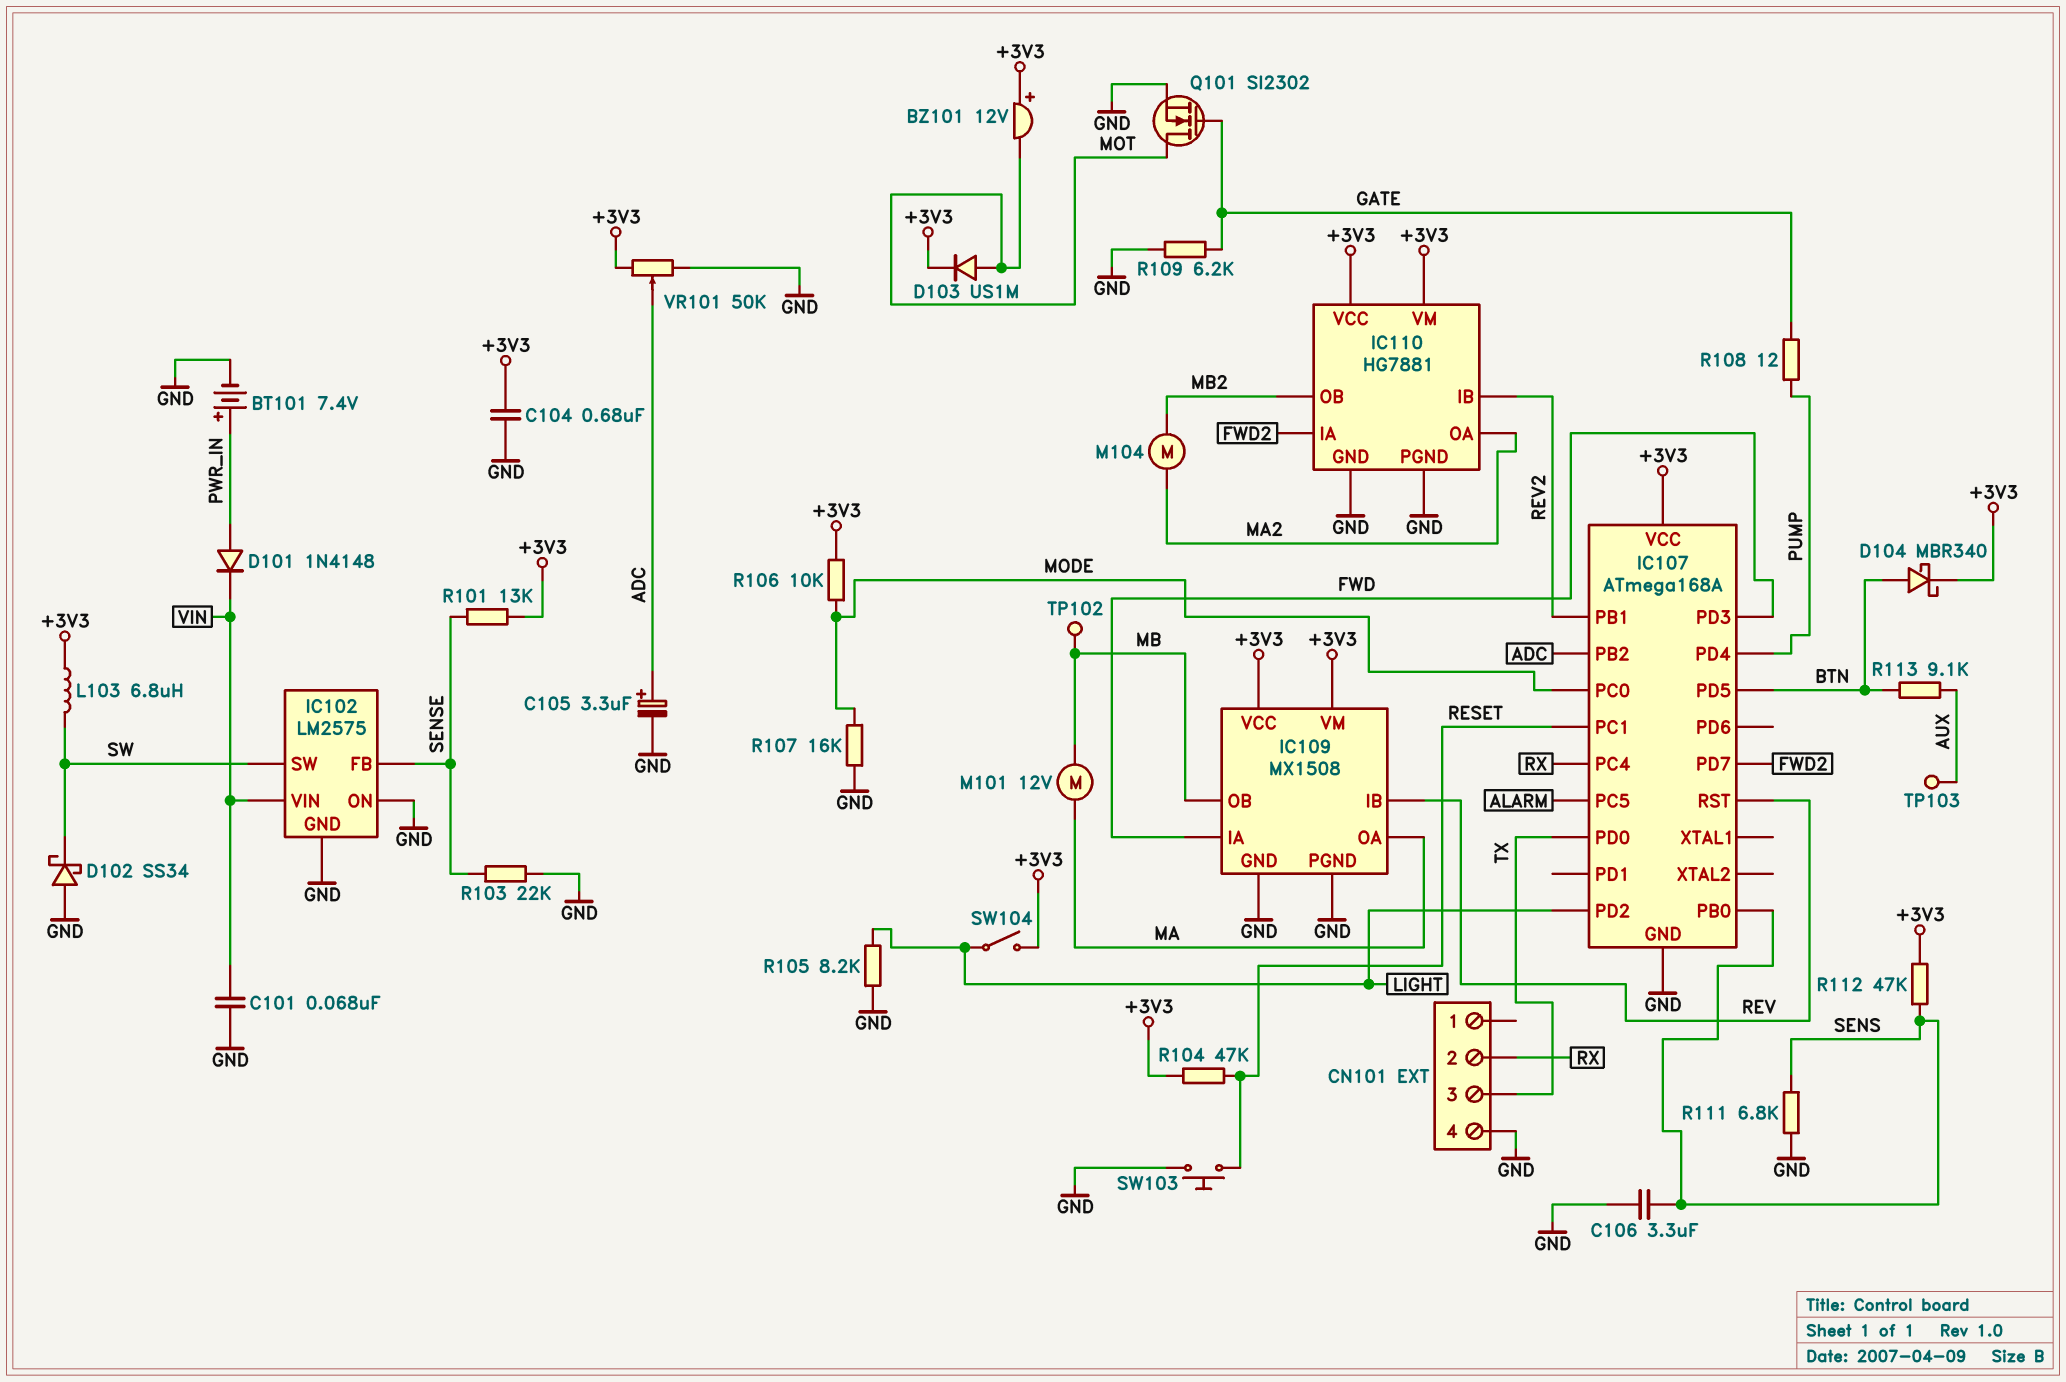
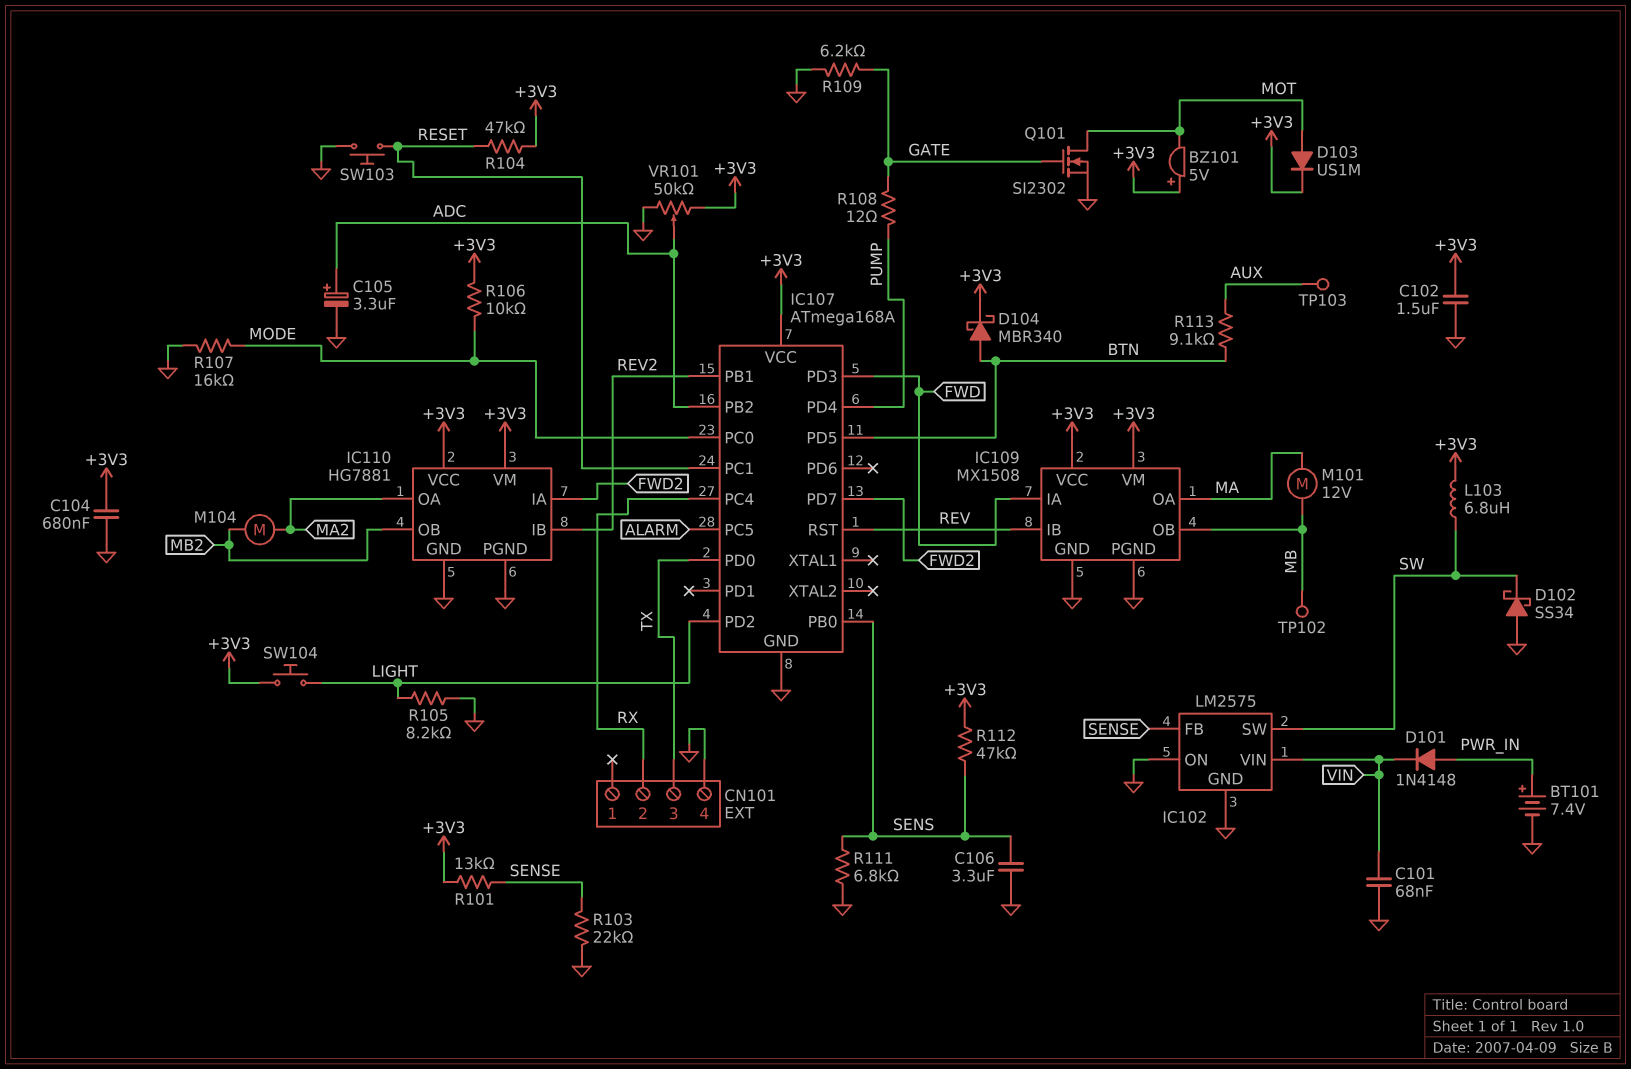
BZ101: buzzer 12V (plus +3V3, minus MOT) -> buzzer 5V (plus +3V3, minus MOT)
C102: none -> 1.5uF (+3V3, GND)
SW104: switch (+3V3, LIGHT) -> button (+3V3, LIGHT)

